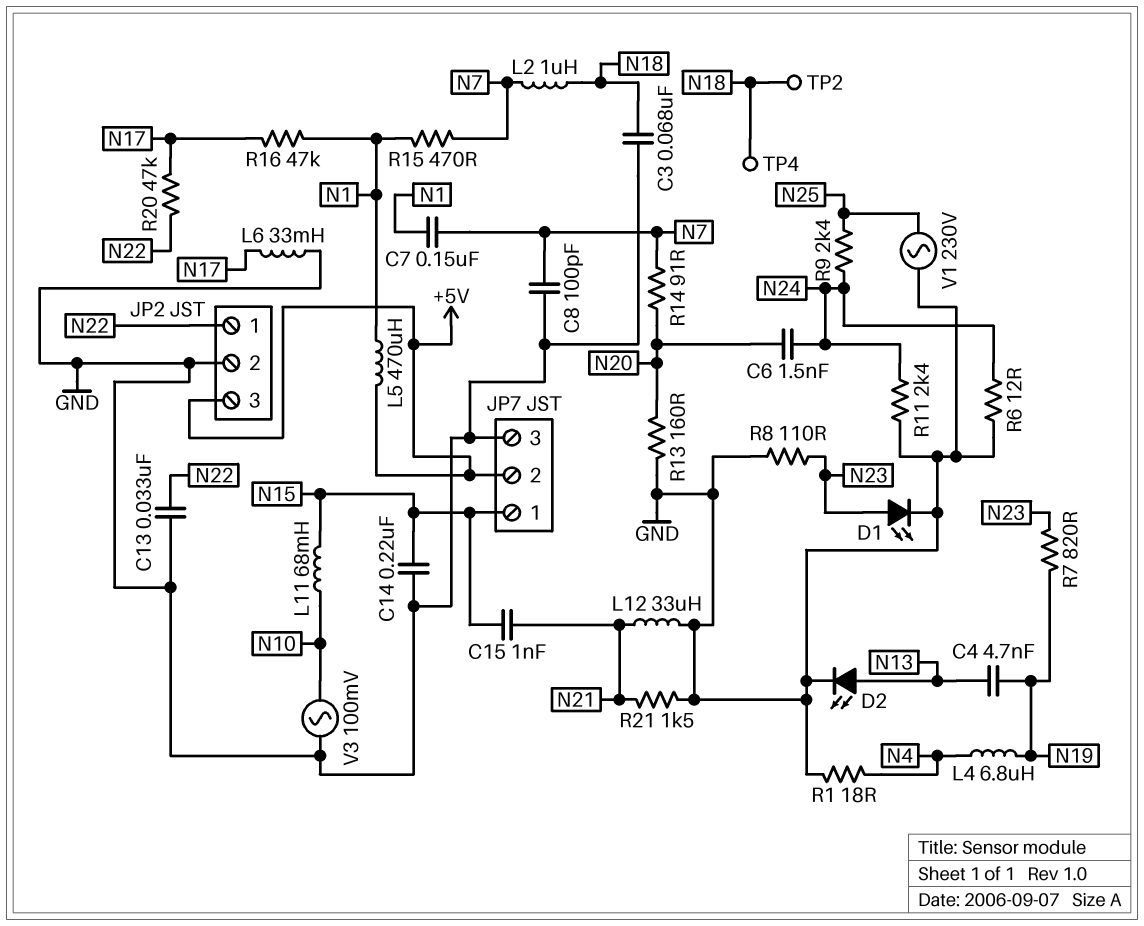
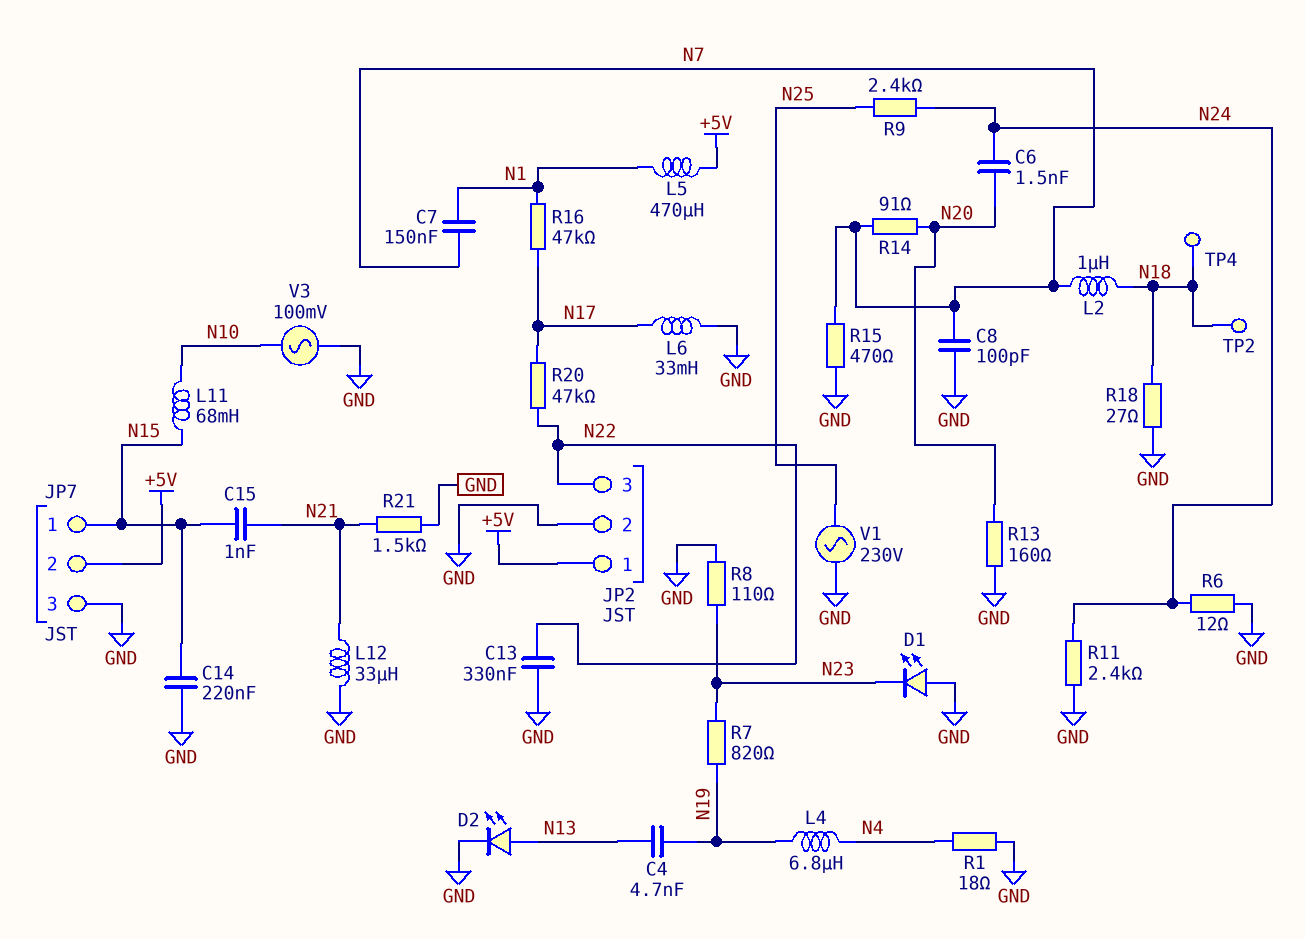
C3: 68nF (GND, N18) -> none
C13: 33nF (GND, N22) -> 330nF (GND, N22)
D1: LED (A N23, K GND) -> LED (A GND, K N23)
JP2 pin 1: N22 -> +5V
JP2 pin 3: +5V -> N22
R15: 470 (N1, N7) -> 470 (GND, N7)
R18: none -> 27 (GND, N18)

